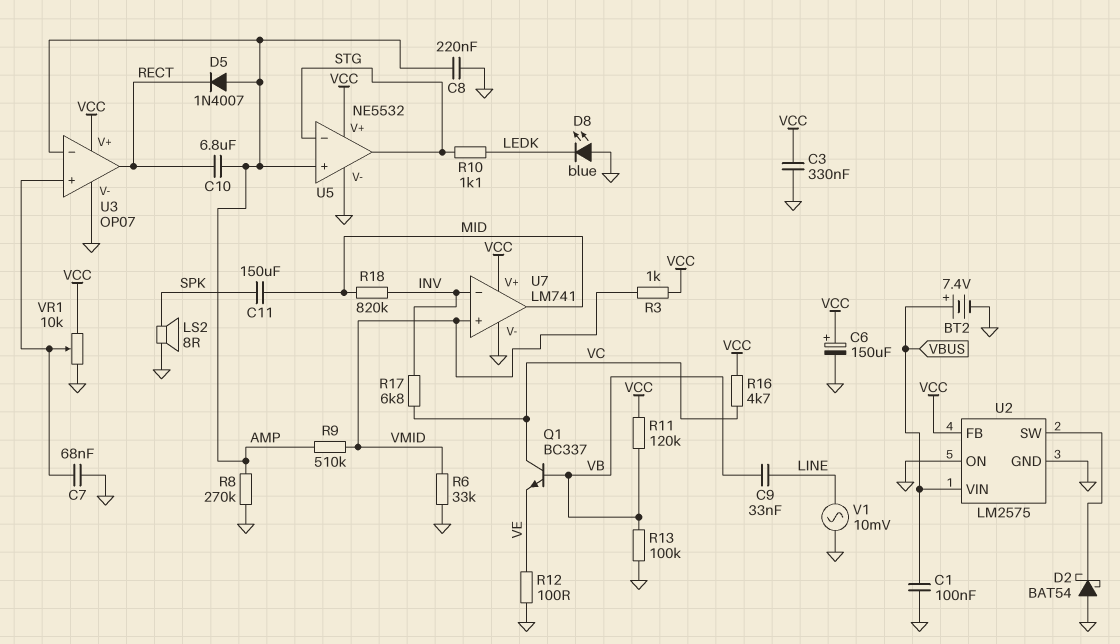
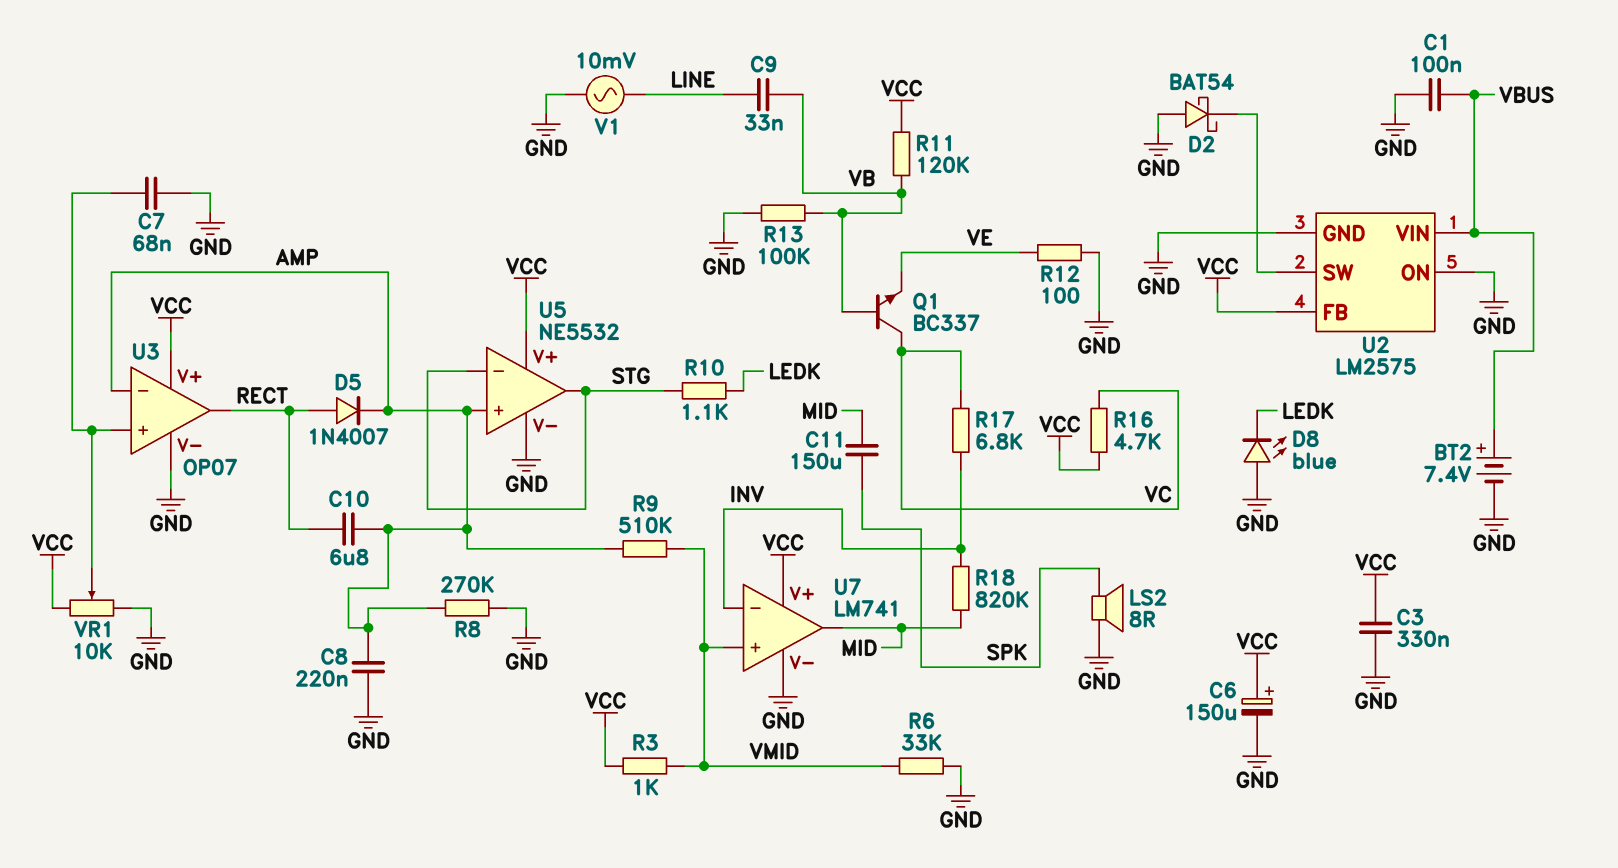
D5: diode 1N4007 (A AMP, K RECT) -> diode 1N4007 (A RECT, K AMP)

